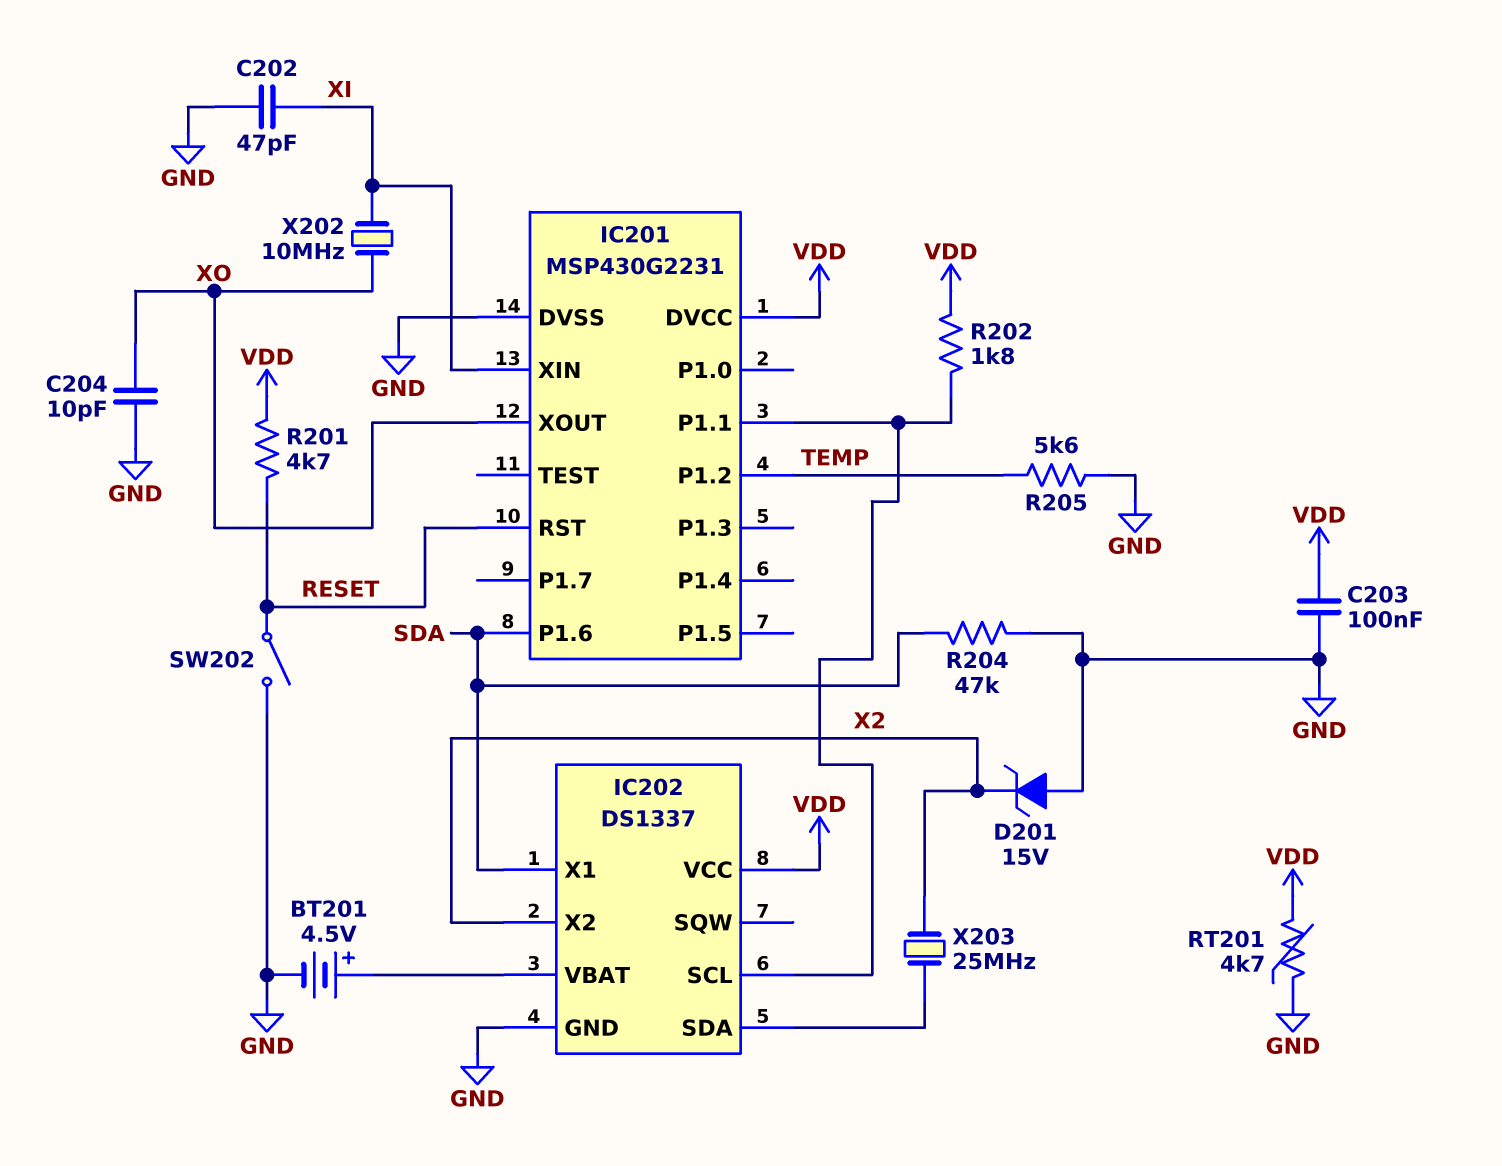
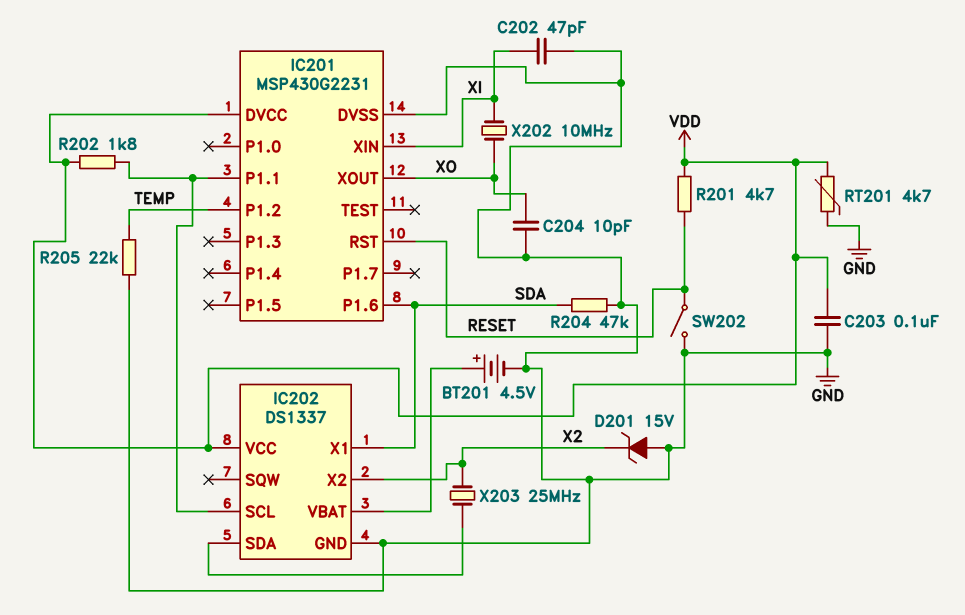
R205: 5.6k (GND, TEMP) -> 22k (GND, TEMP)

